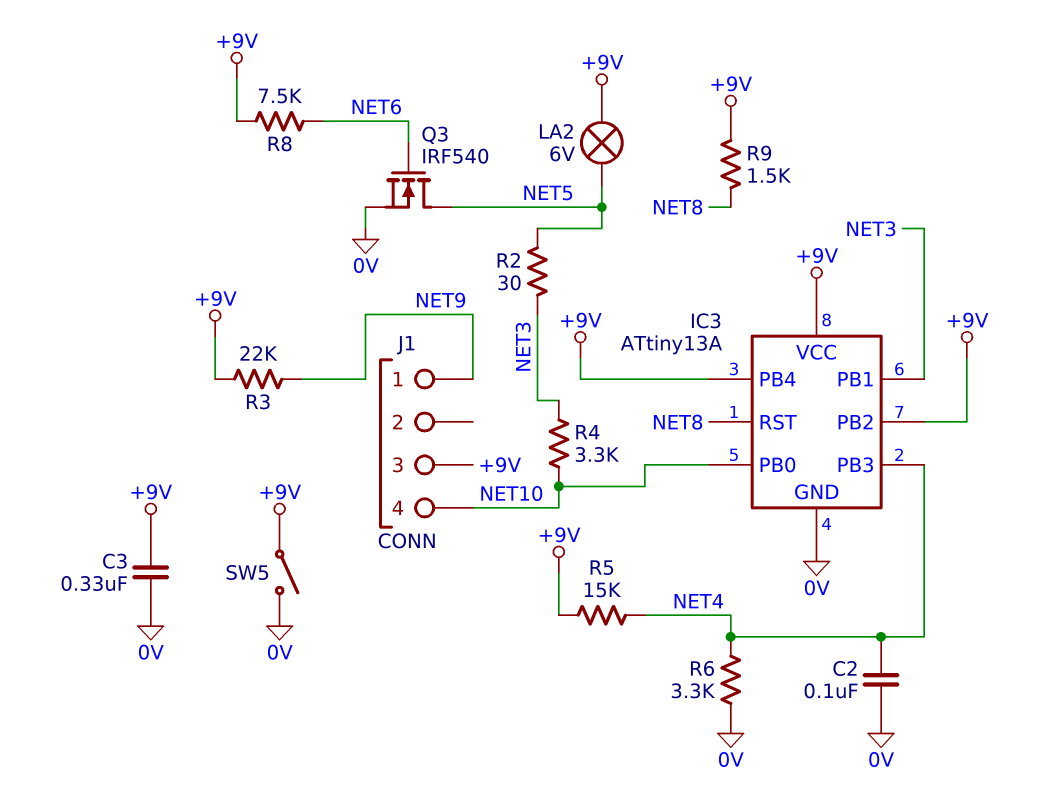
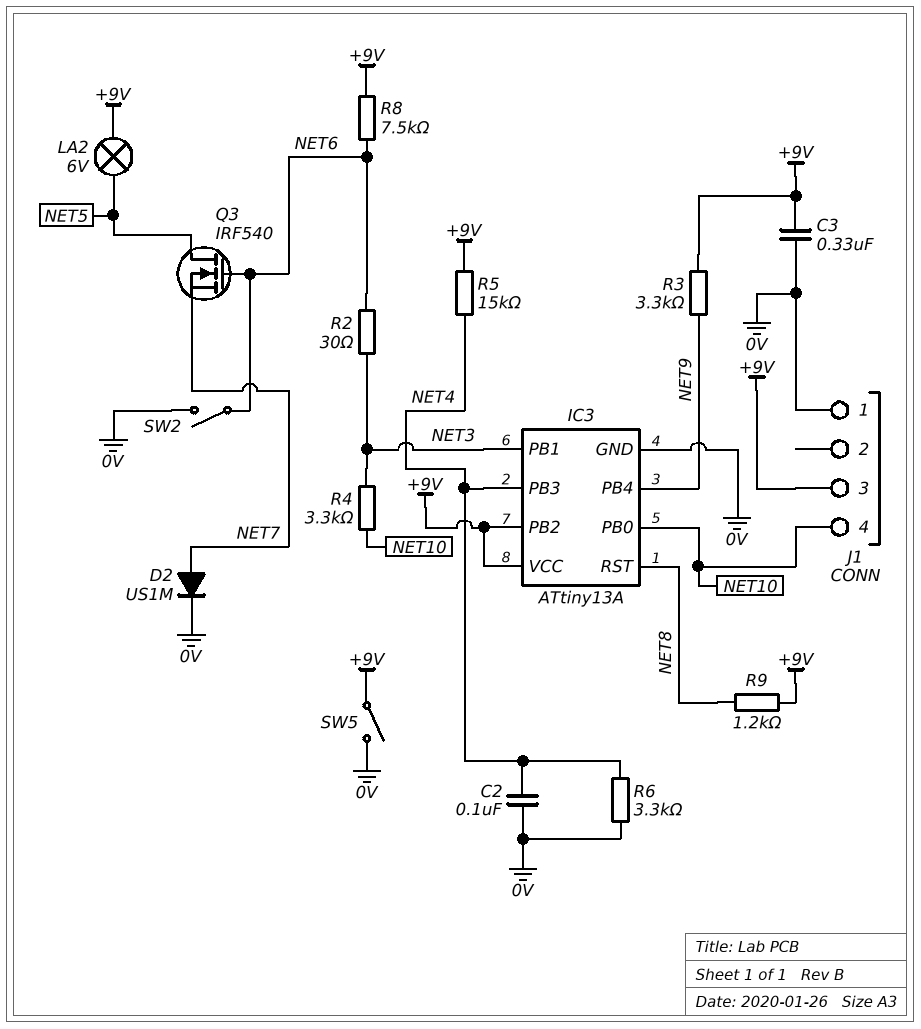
D2: none -> diode US1M (A NET7, K 0V)
IC3 pin PB4: +9V -> NET9
J1 pin 1: NET9 -> 0V
Q3: NMOS IRF540 (G NET6, D NET5, S 0V) -> NMOS IRF540 (G NET6, D NET5, S NET7)
R2: 30 (NET3, NET5) -> 30 (NET3, NET6)
R3: 22k (+9V, NET9) -> 3.3k (+9V, NET9)
R9: 1.5k (+9V, NET8) -> 1.2k (+9V, NET8)
SW2: none -> switch (0V, NET6)

